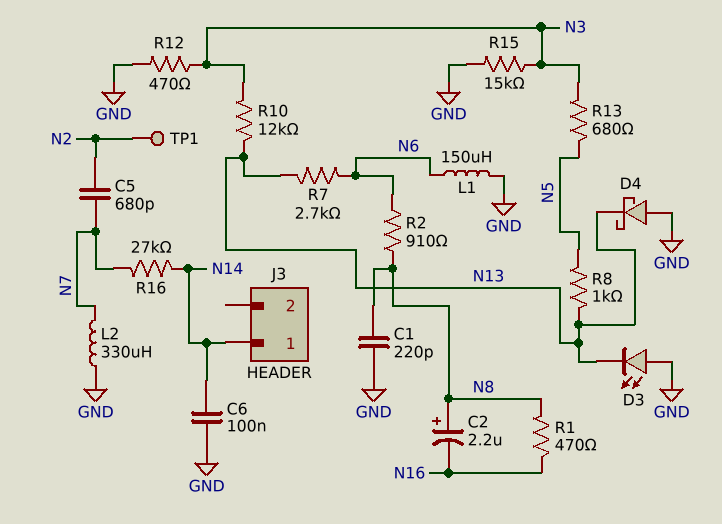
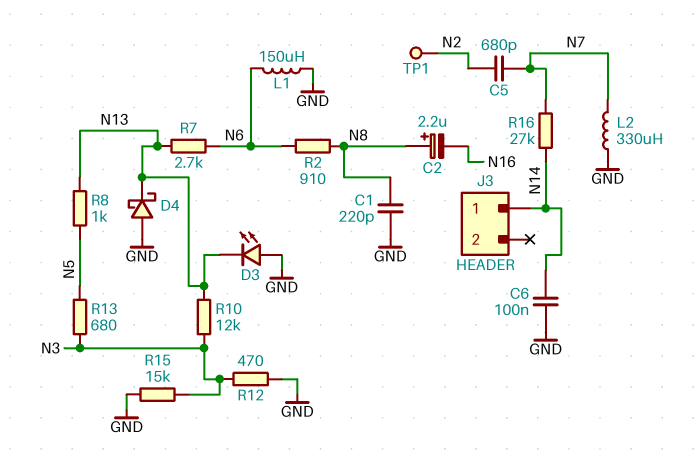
R1: 470 (N8, N16) -> none

